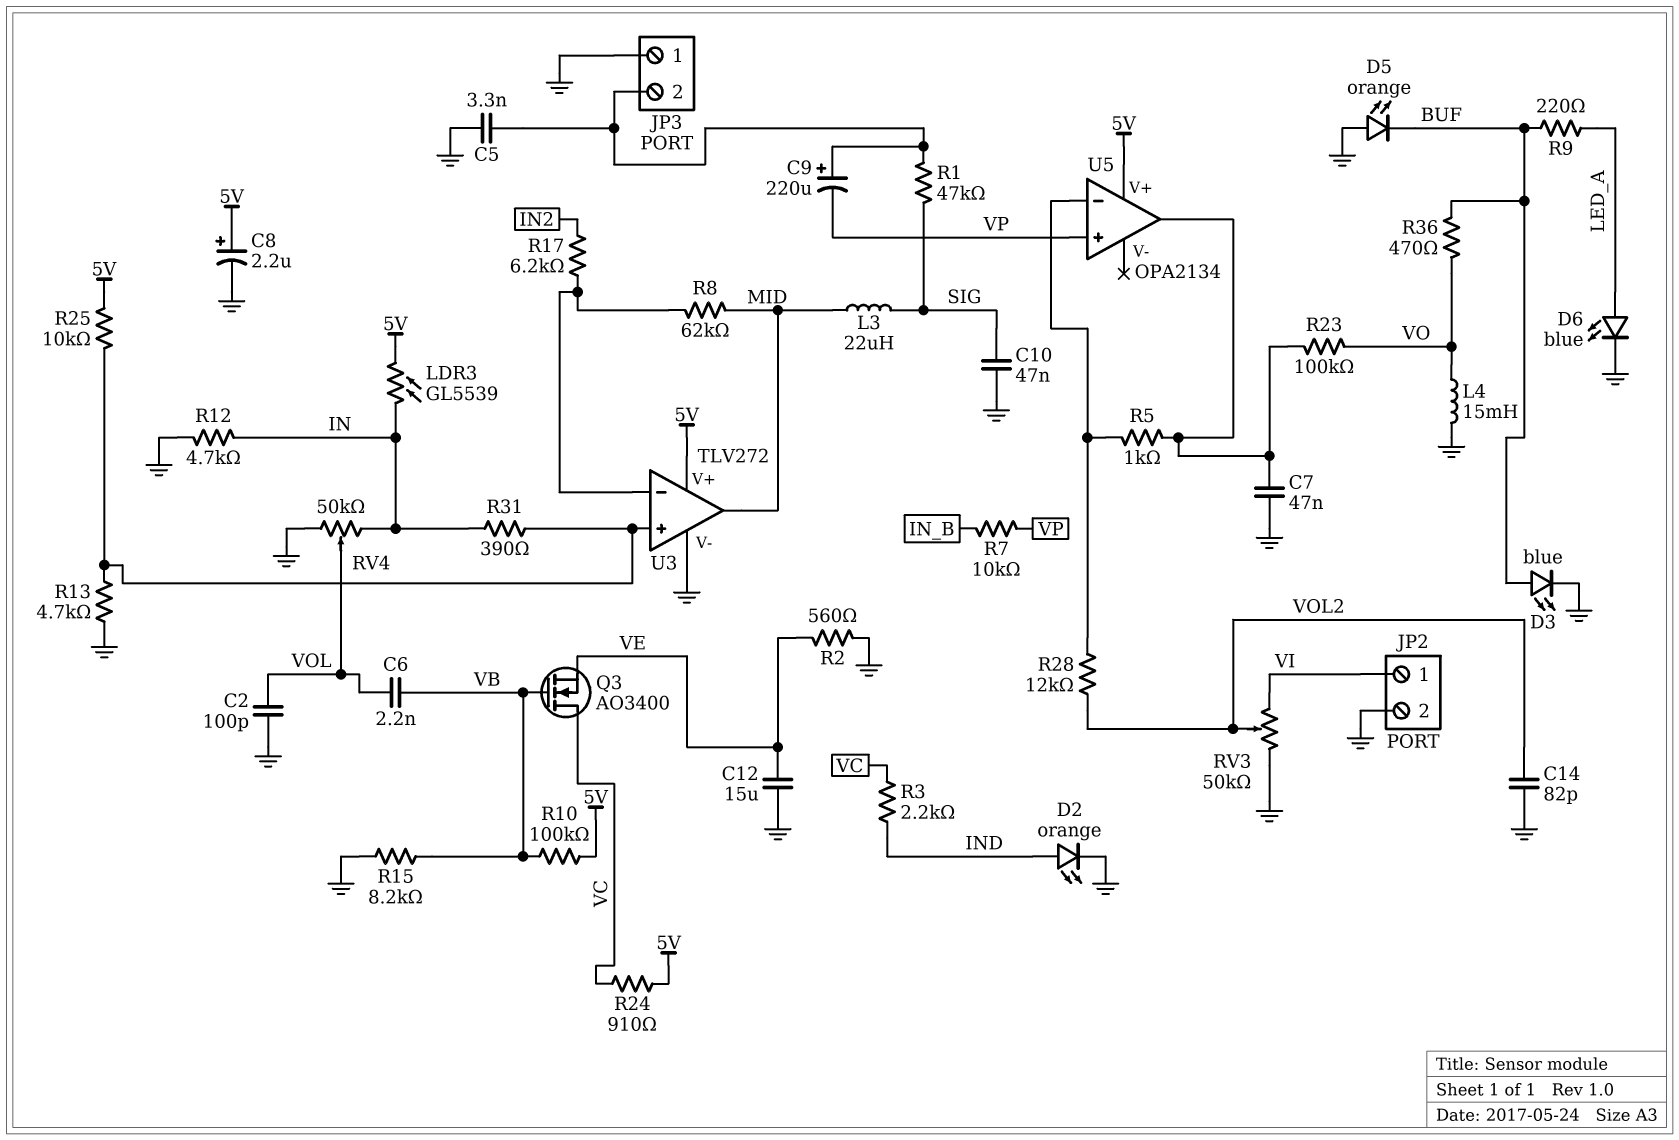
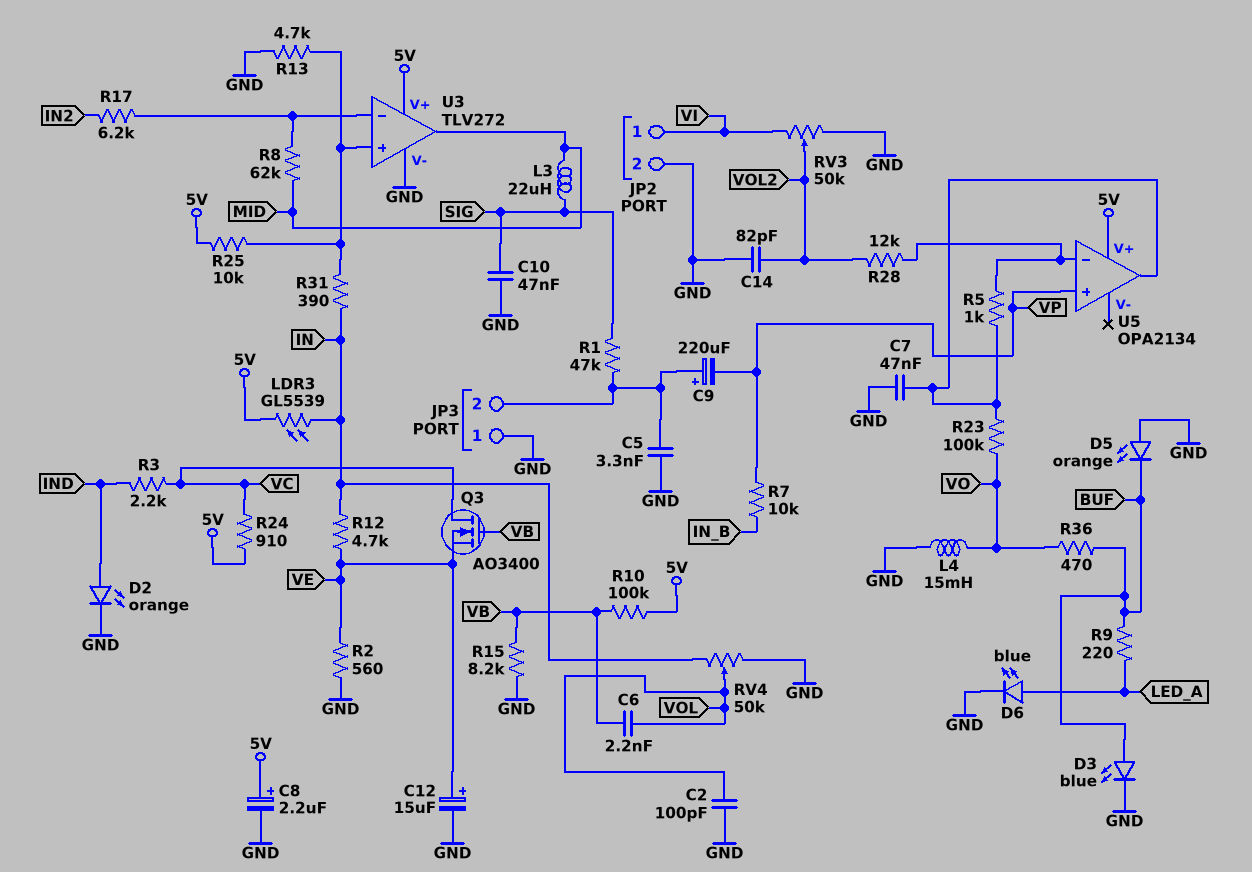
C12: 15uF (GND, VE) -> 15uF (plus VE, minus GND)
R12: 4.7k (GND, IN) -> 4.7k (IN, VE)

